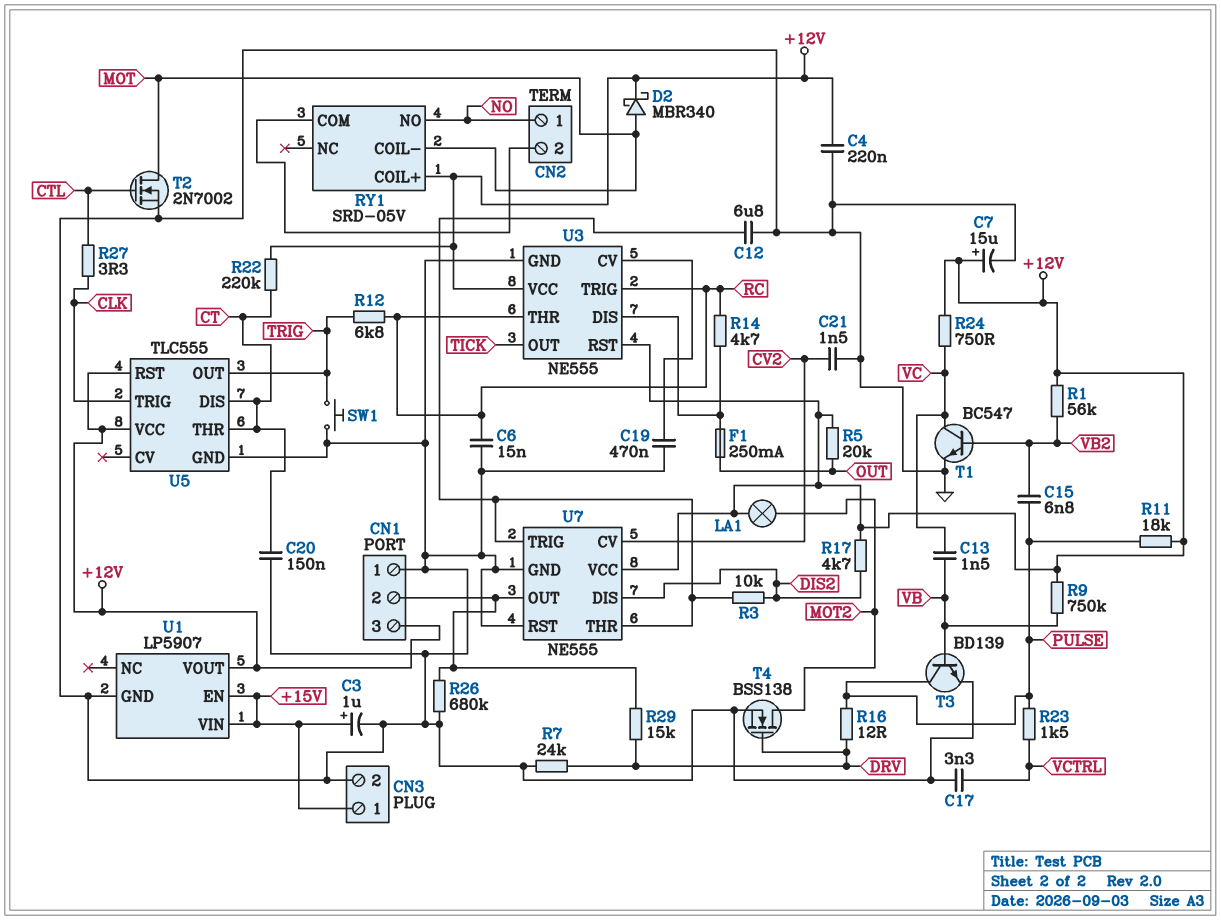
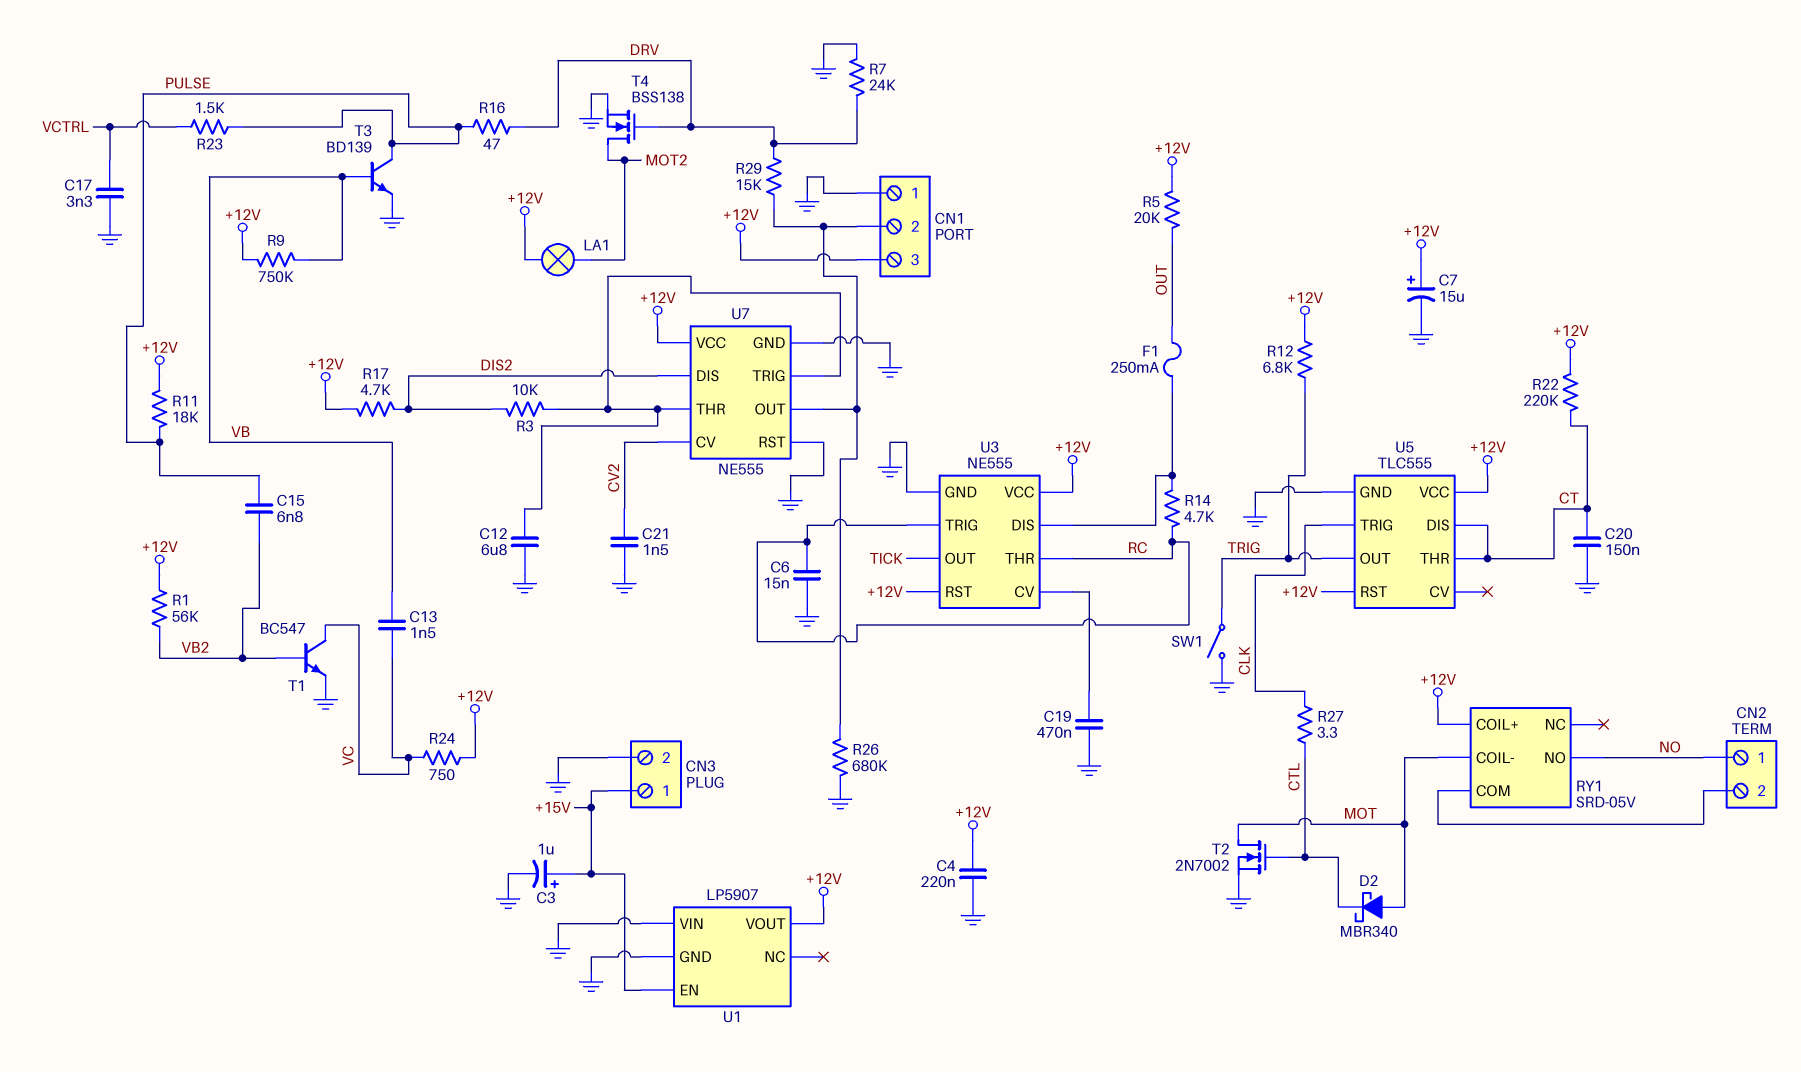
D2: schottky MBR340 (A MOT, K +12V) -> schottky MBR340 (A MOT, K CTL)
R12: 6.8k (RC, TRIG) -> 6.8k (+12V, TRIG)
R16: 12 (DRV, PULSE) -> 47 (DRV, PULSE)
SW1: button (GND, TRIG) -> switch (GND, TRIG)
U1 pin VIN: +15V -> GND

